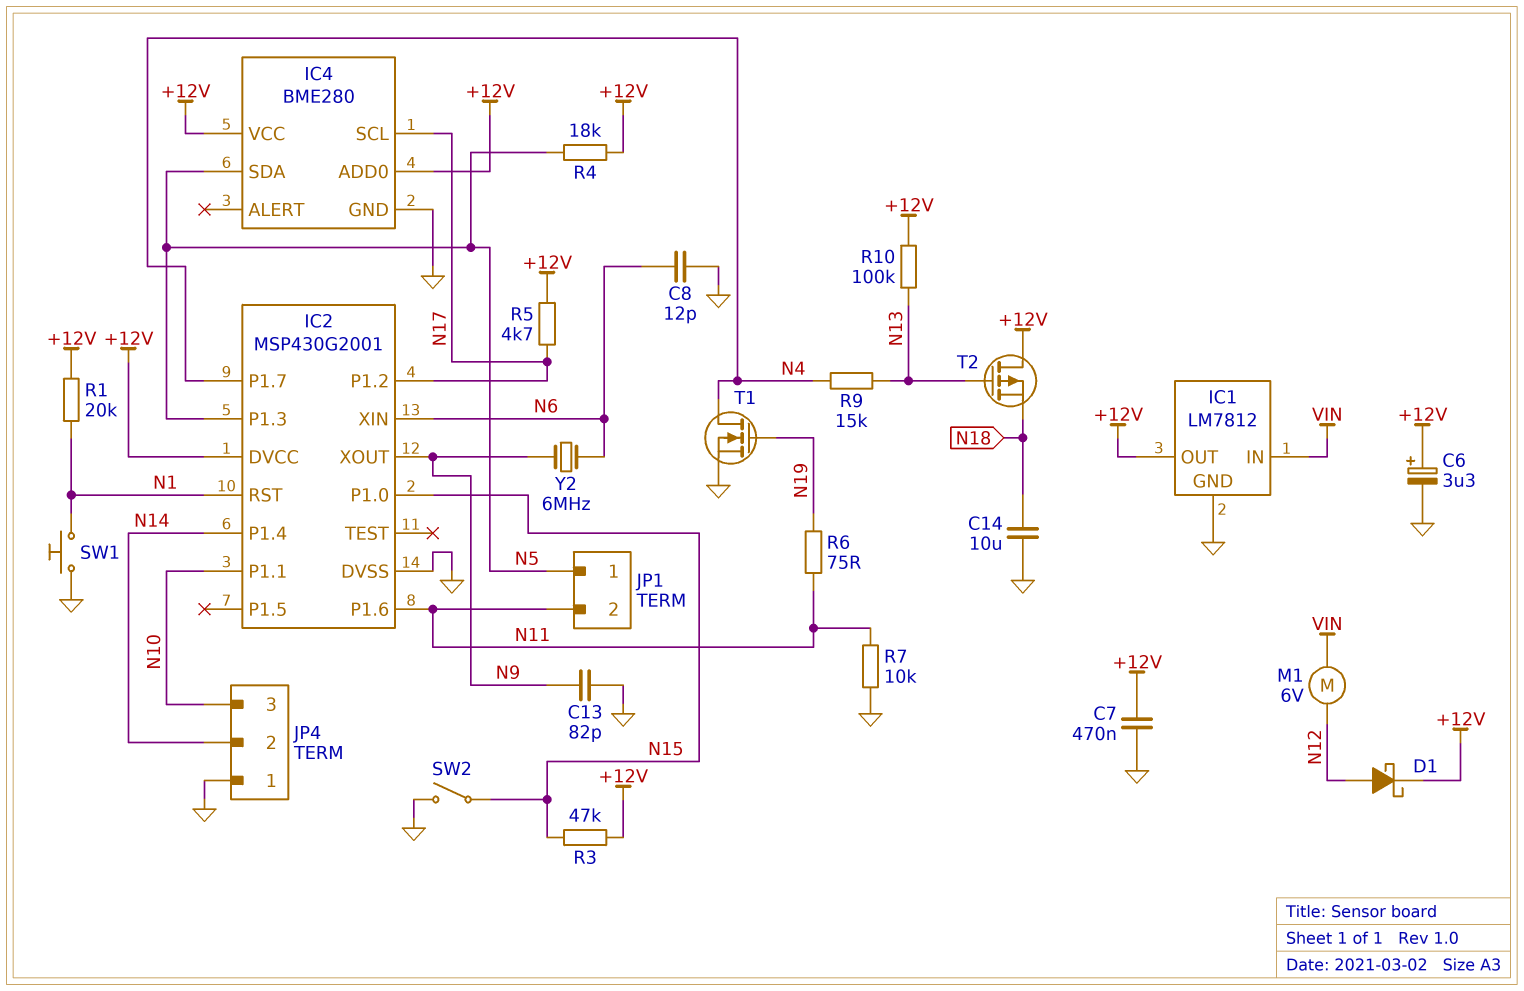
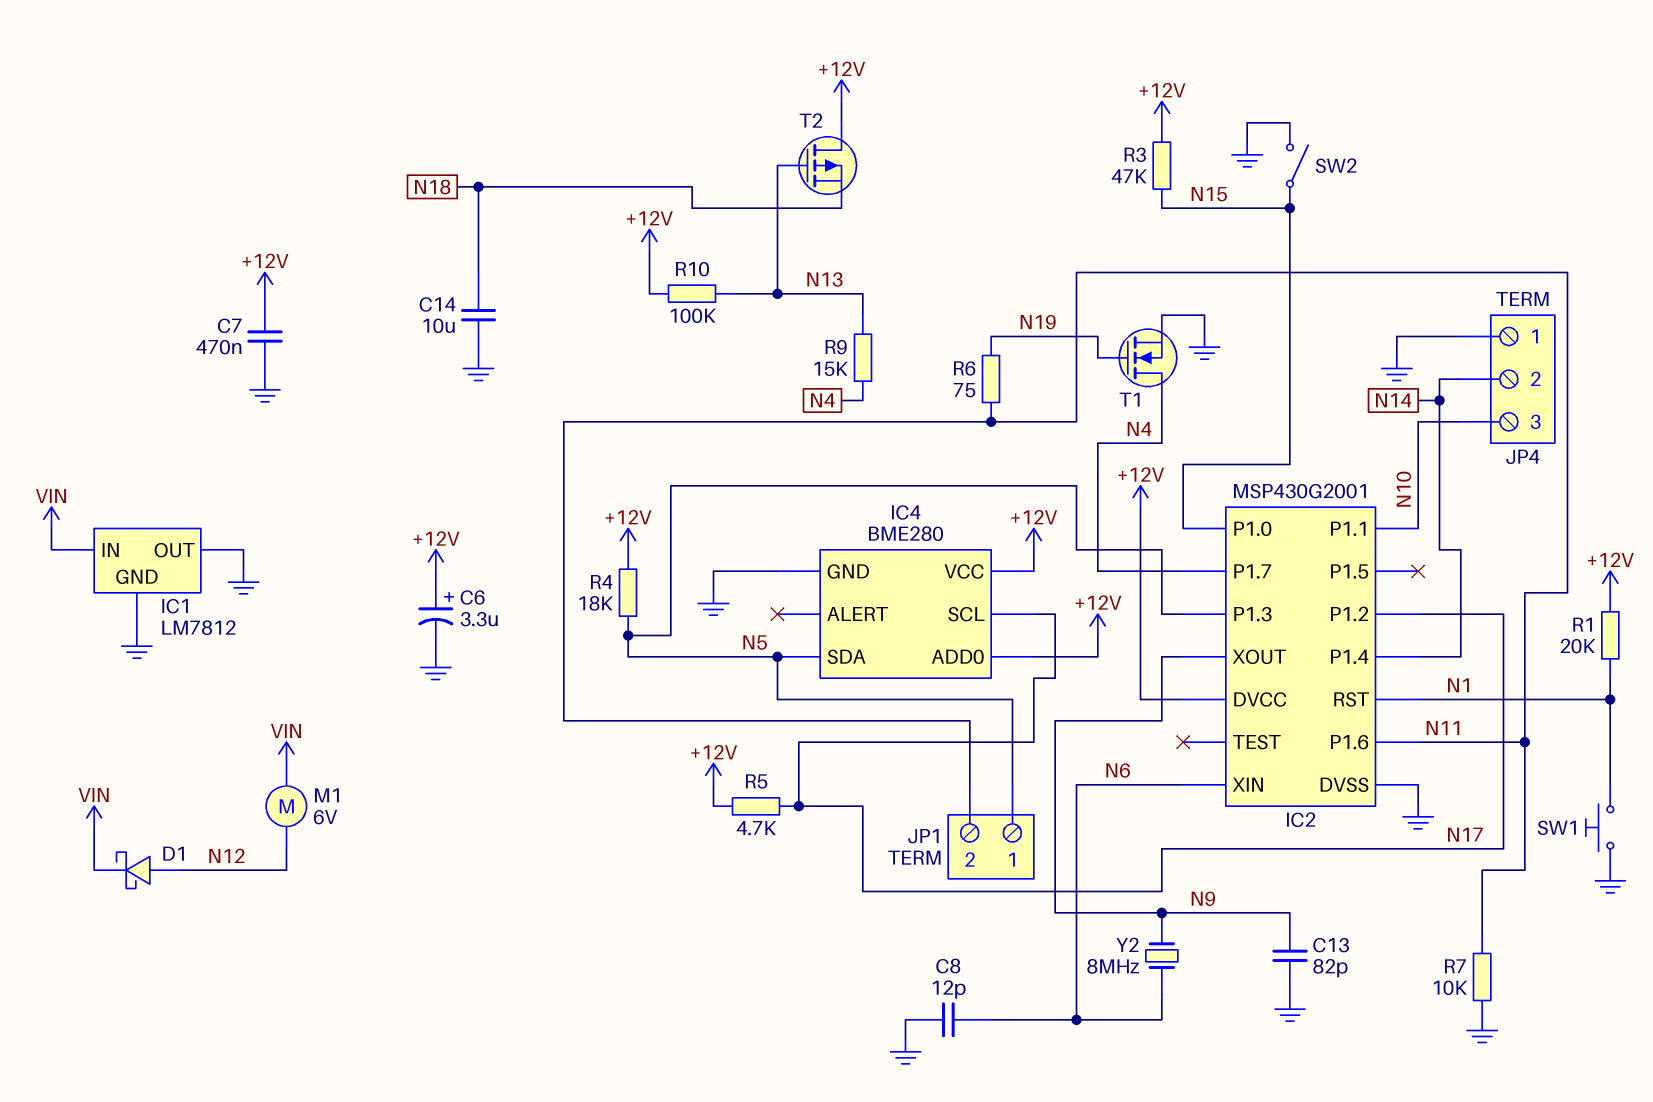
D1: schottky (A N12, K +12V) -> schottky (A N12, K VIN)
IC1 pin OUT: +12V -> GND
Y2: 6MHz (N6, N9) -> 8MHz (N6, N9)

